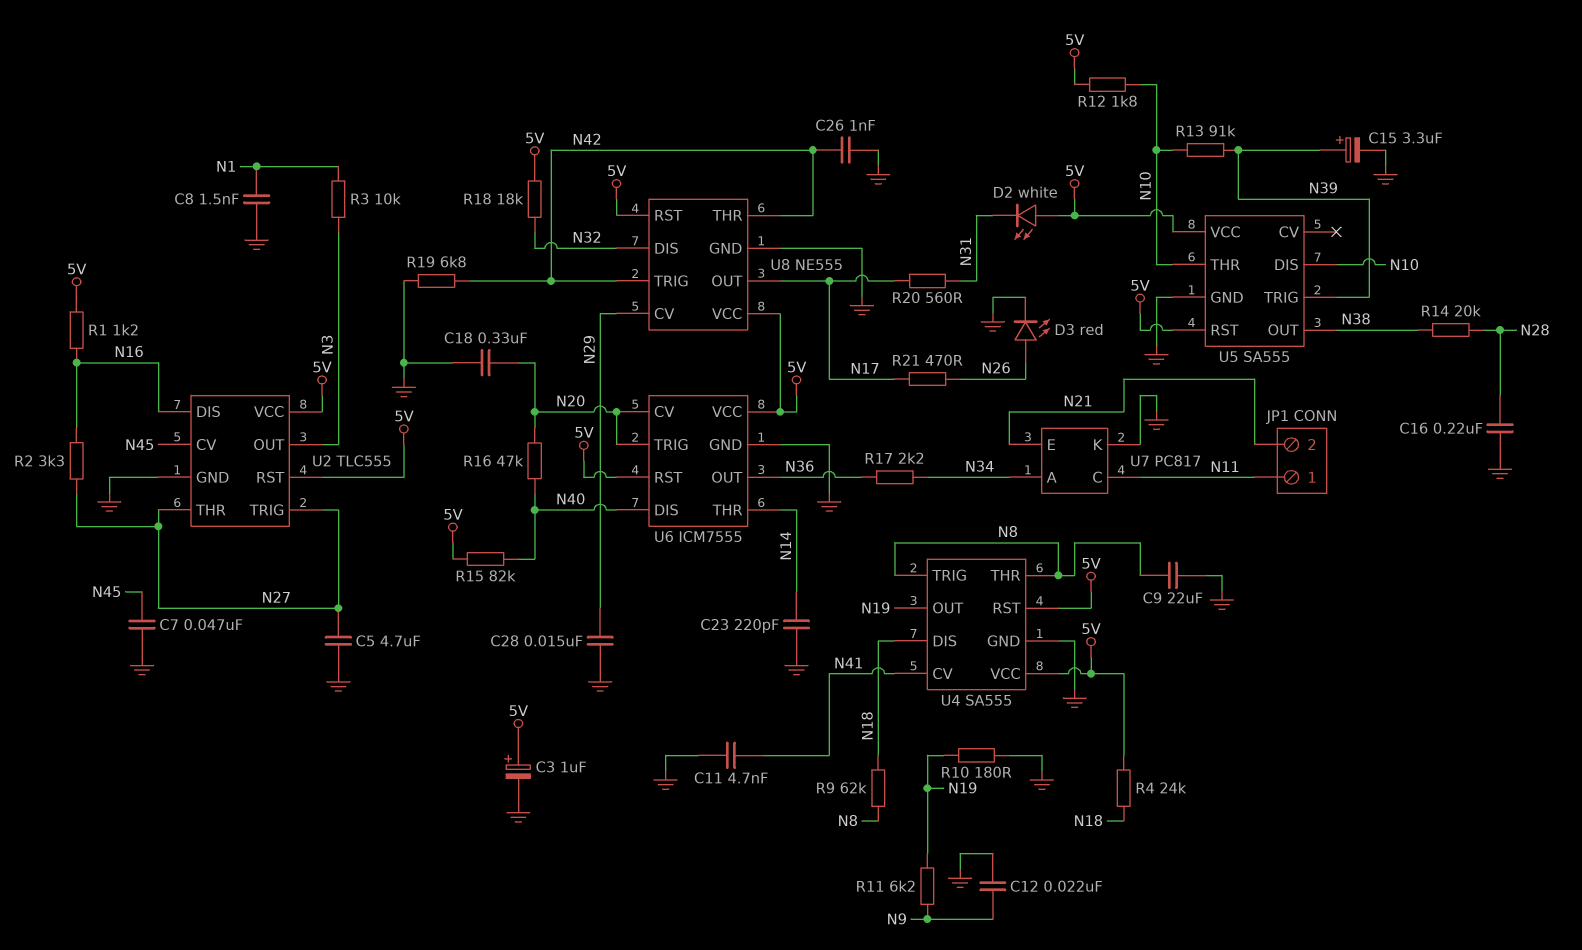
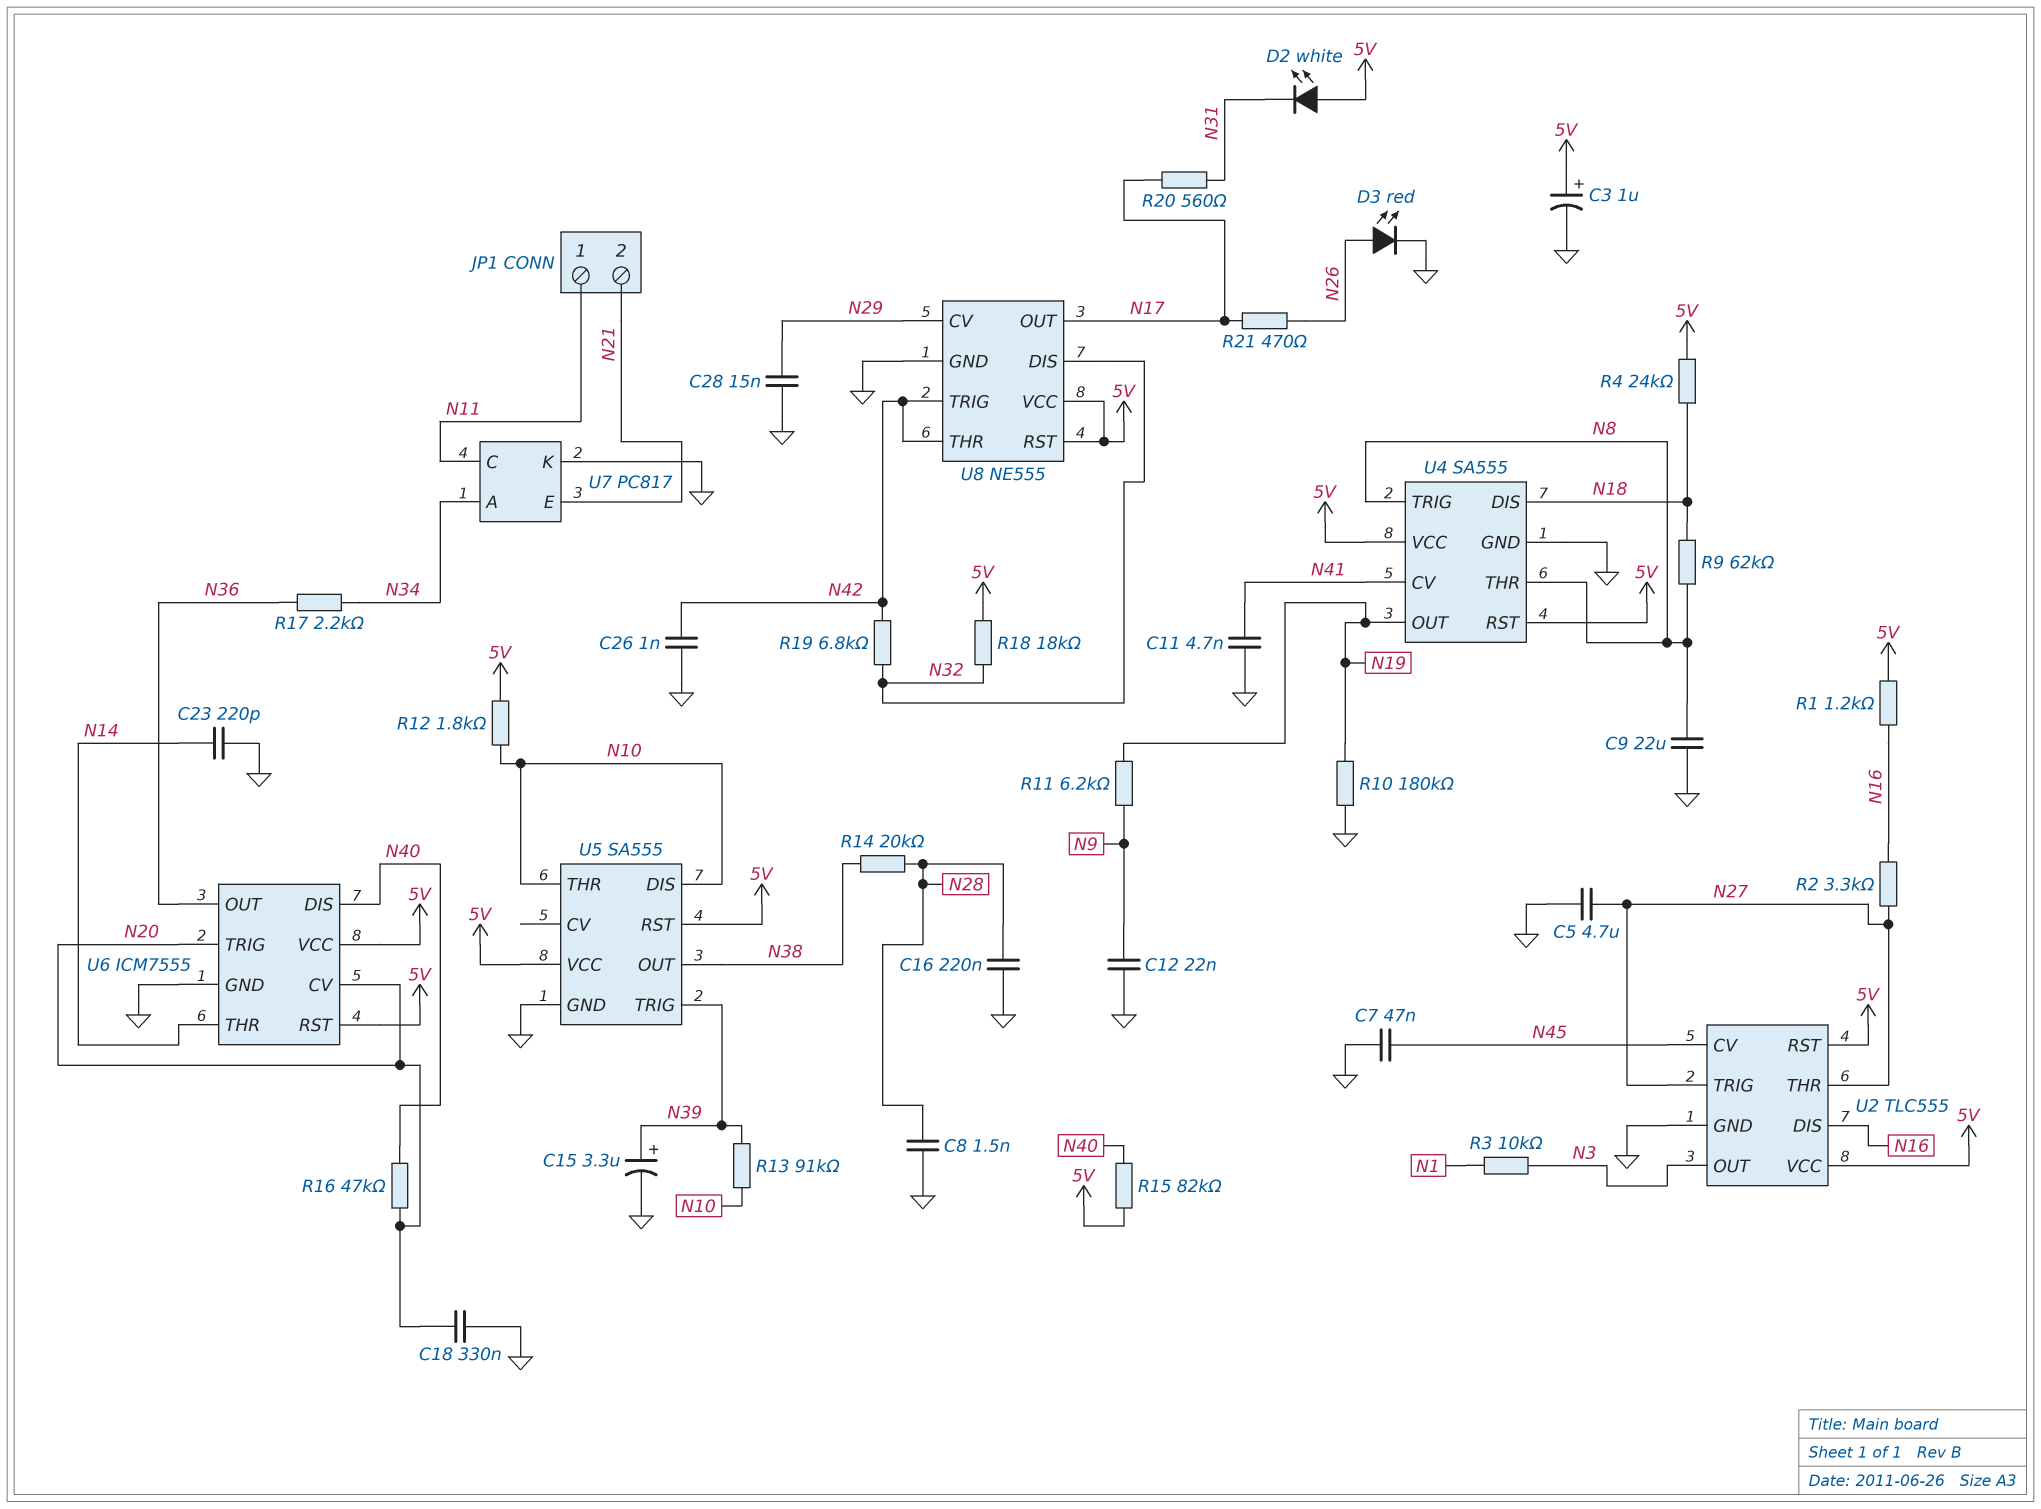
C8: 1.5nF (GND, N1) -> 1.5nF (GND, N28)
R10: 180 (GND, N19) -> 180k (GND, N19)
R19: 6.8k (GND, N42) -> 6.8k (N32, N42)

